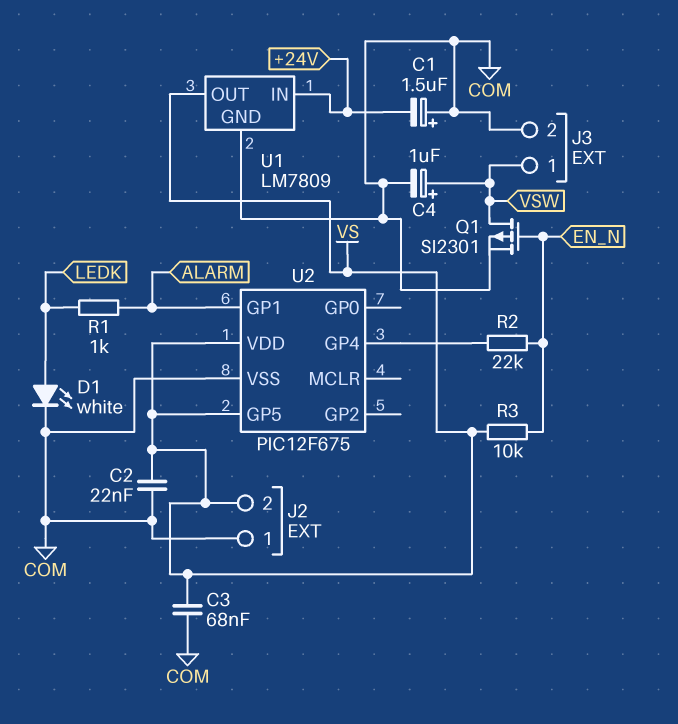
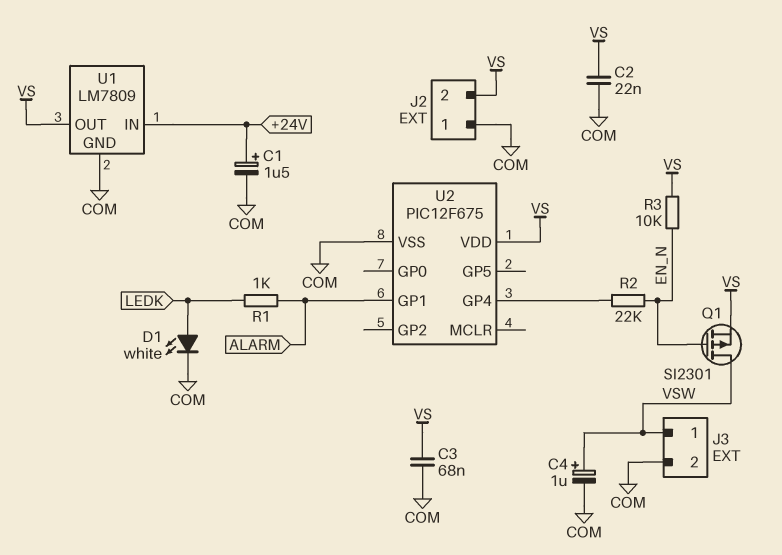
C1: 1.5uF (plus COM, minus +24V) -> 1.5uF (plus +24V, minus COM)
Q1: PMOS SI2301 (G EN_N, D VSW, S COM) -> PMOS SI2301 (G EN_N, D VSW, S VS)
U2 pin GP5: VS -> none

